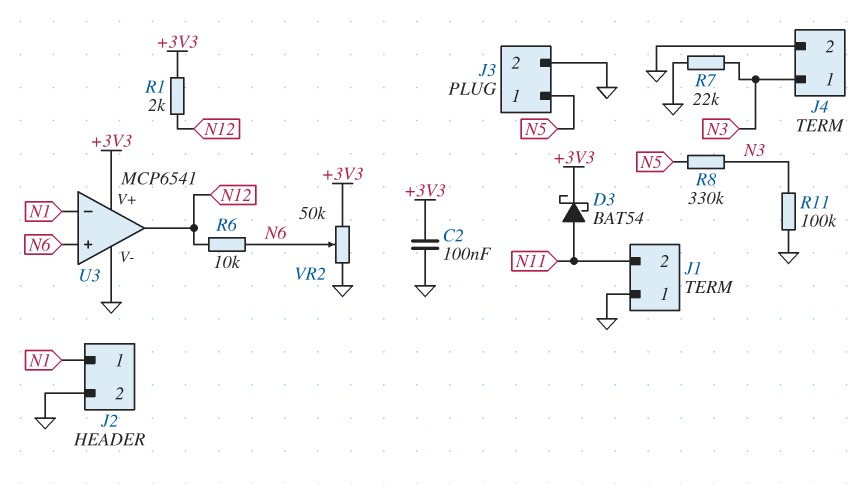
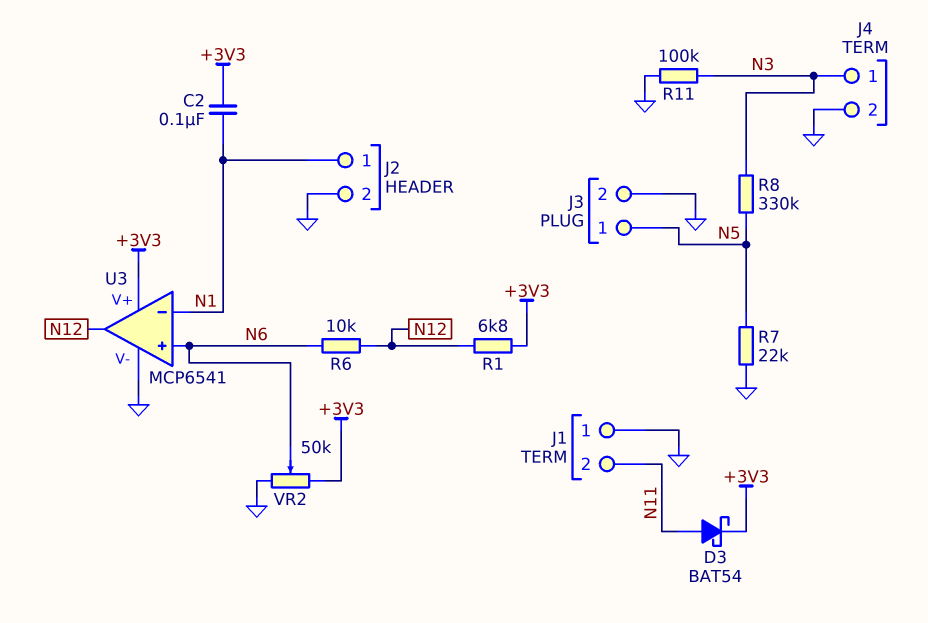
C2: 100nF (+3V3, GND) -> 100nF (+3V3, N1)
R1: 2k (+3V3, N12) -> 6.8k (+3V3, N12)
R7: 22k (GND, N3) -> 22k (GND, N5)

